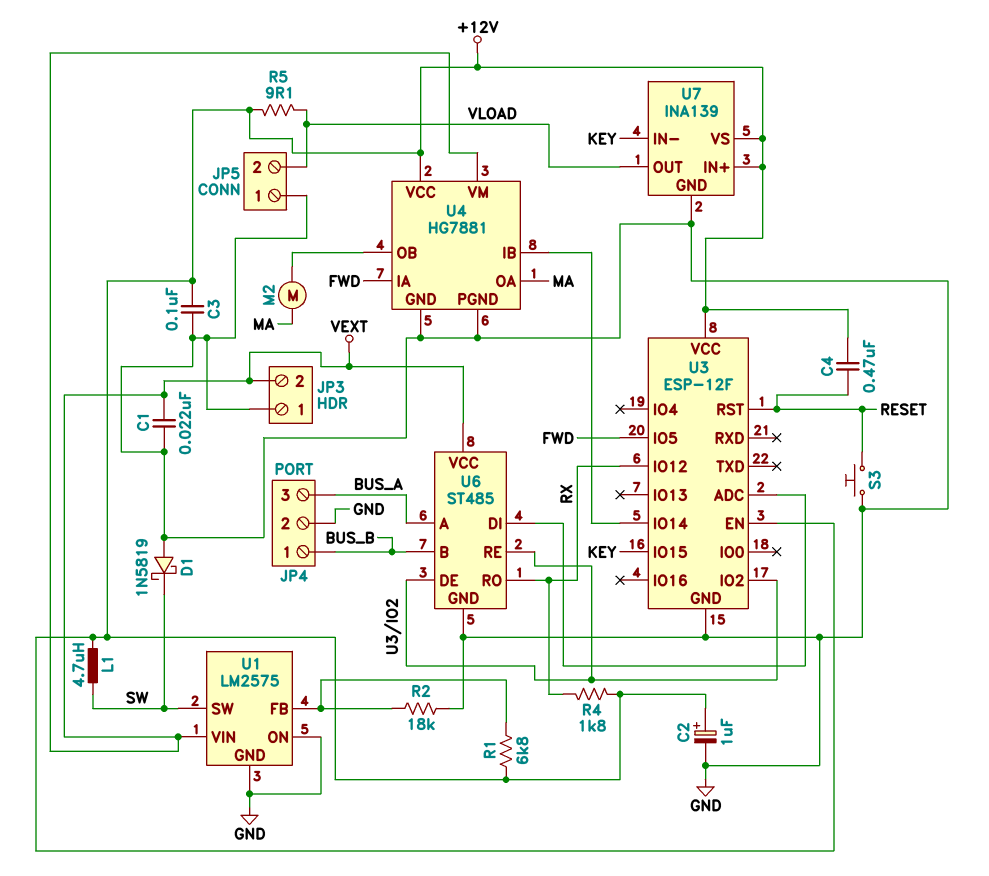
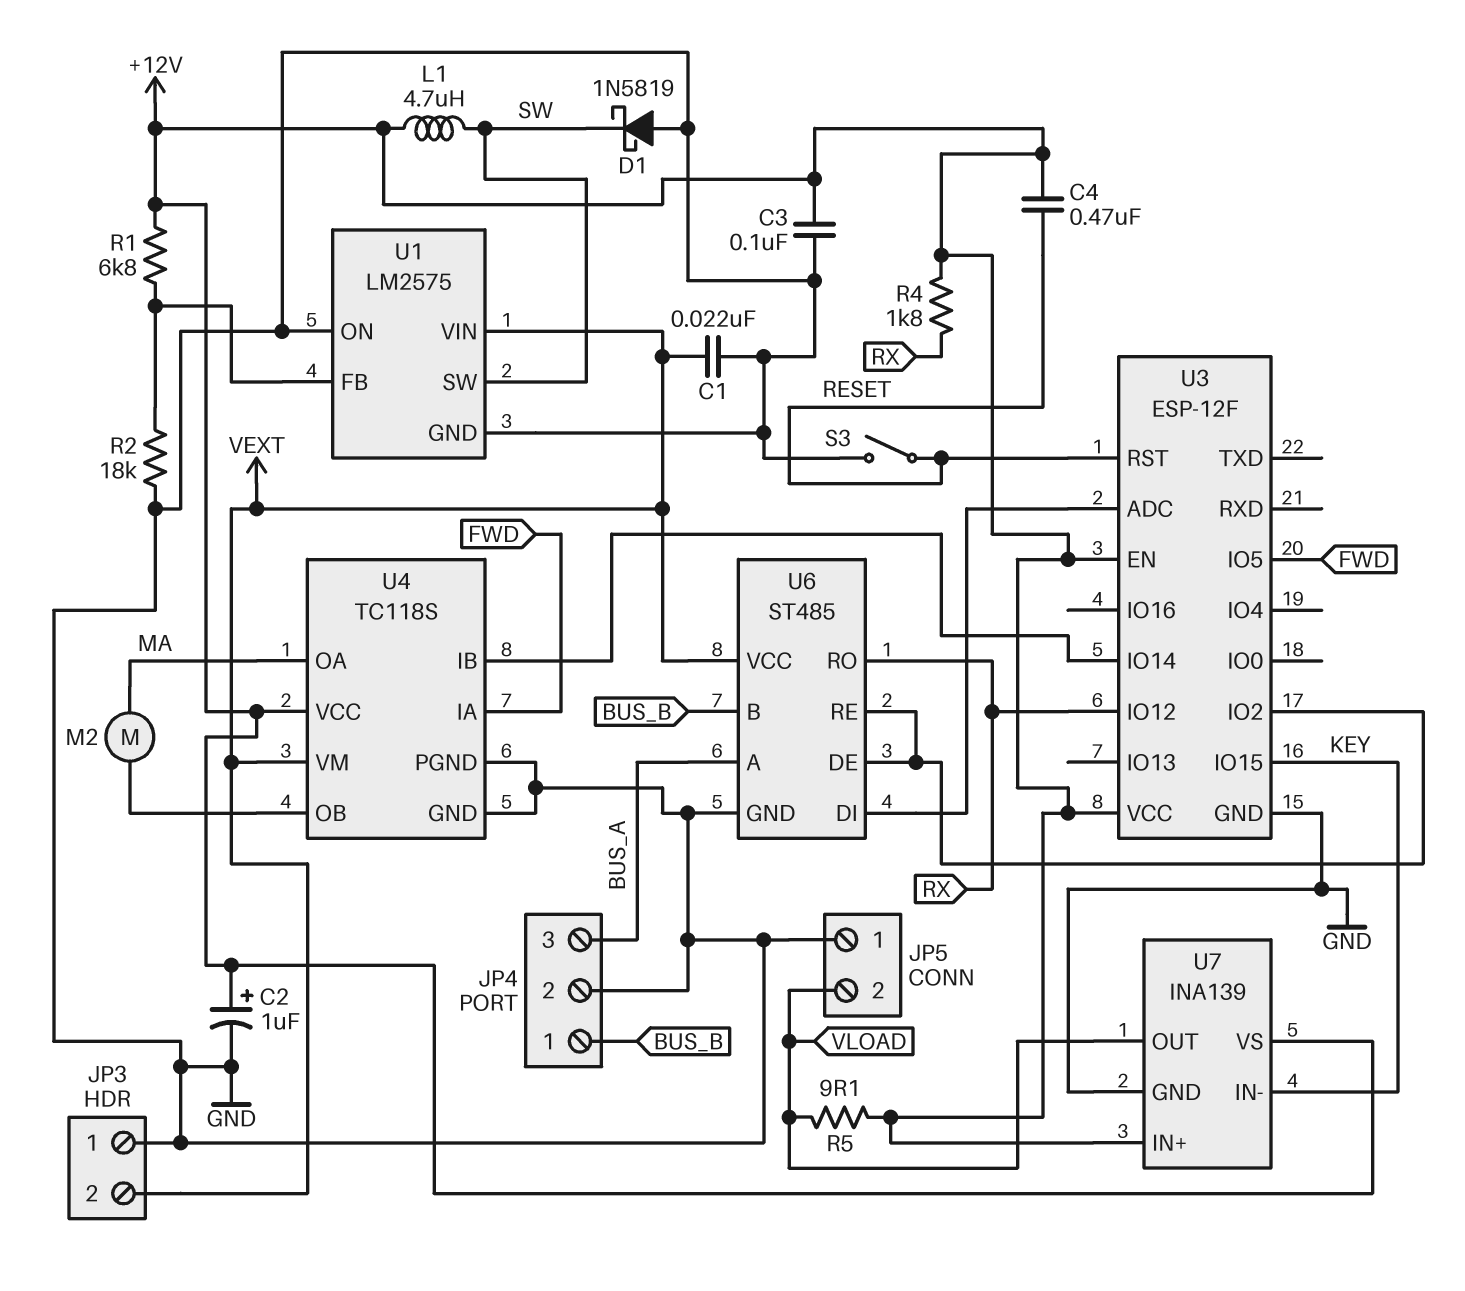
S3: button (GND, RESET) -> switch (GND, RESET)
U4: HG7881 -> TC118S

